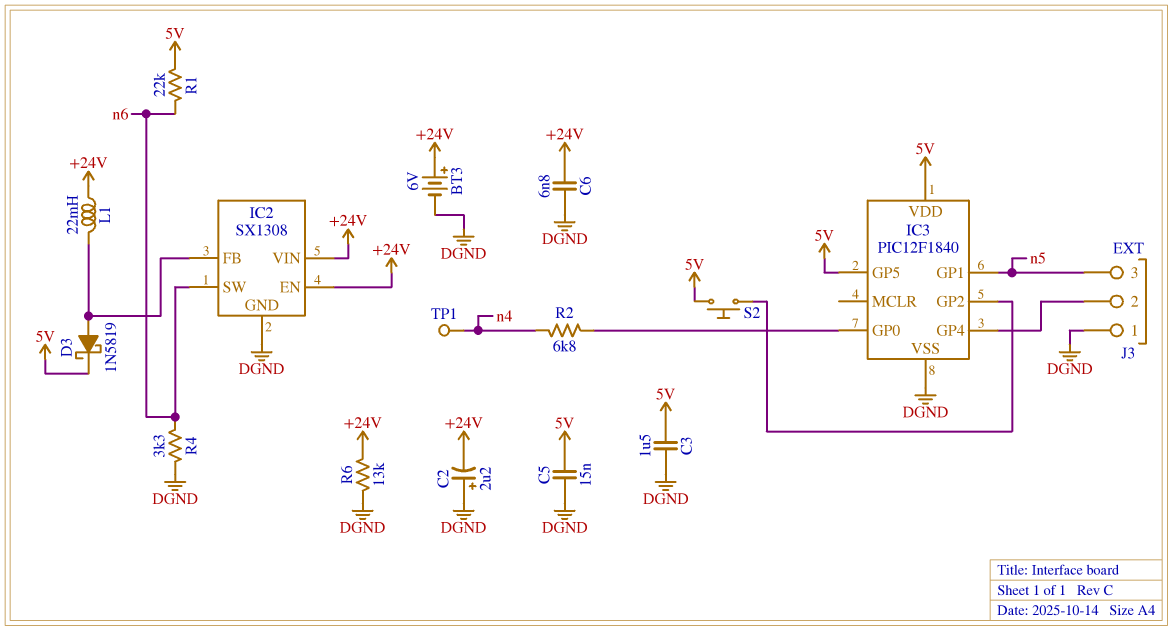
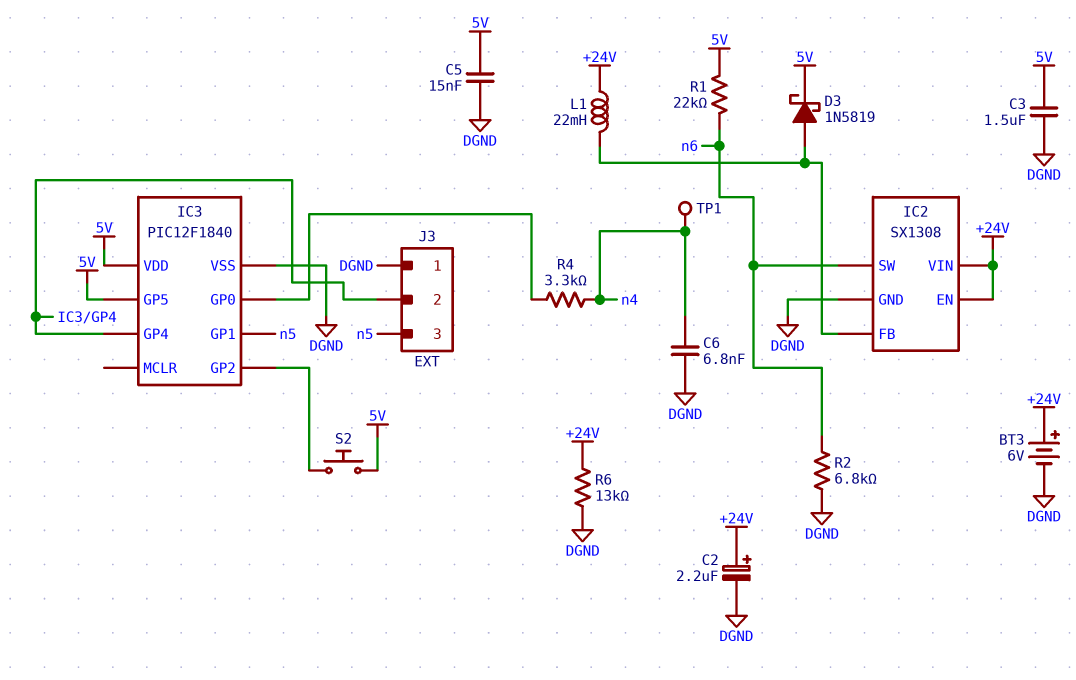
C2: 2.2uF (plus DGND, minus +24V) -> 2.2uF (plus +24V, minus DGND)
C6: 6.8nF (+24V, DGND) -> 6.8nF (DGND, n4)
R2: 6.8k (IC3/GP0, n4) -> 6.8k (DGND, n6)
R4: 3.3k (DGND, n6) -> 3.3k (IC3/GP0, n4)

